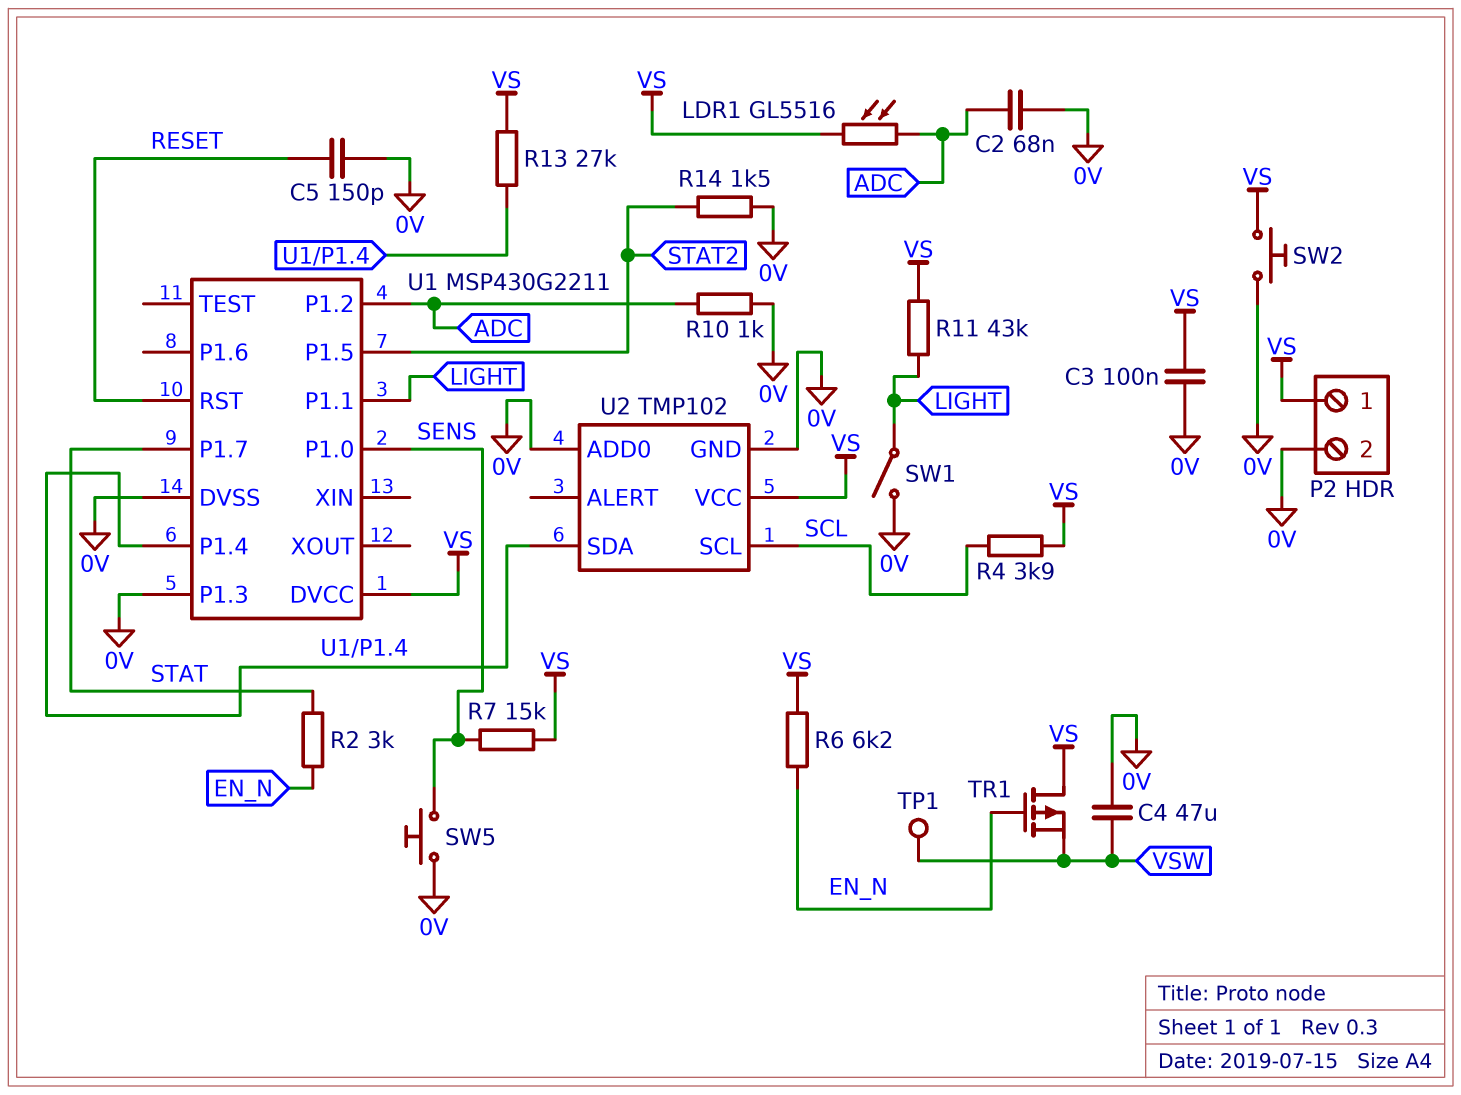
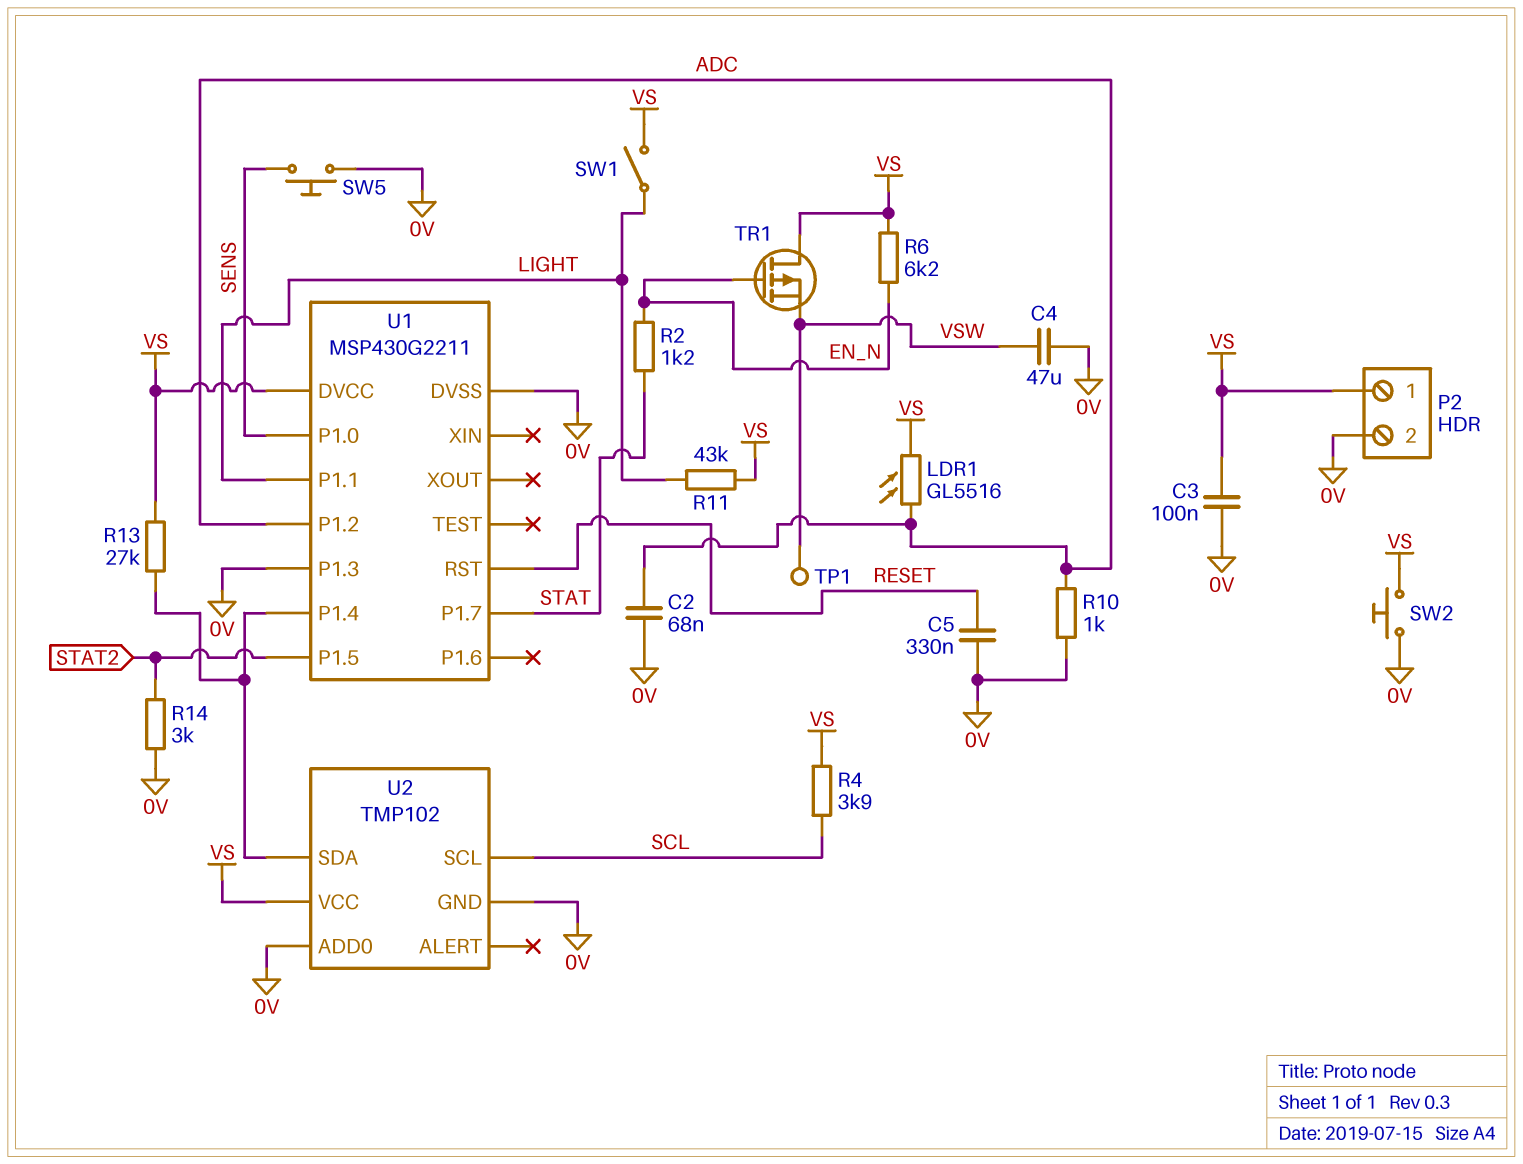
C5: 150pF (0V, RESET) -> 330nF (0V, RESET)
R2: 3k (EN_N, STAT) -> 1.2k (EN_N, STAT)
R7: 15k (SENS, VS) -> none
R14: 1.5k (0V, STAT2) -> 3k (0V, STAT2)
SW1: switch (0V, LIGHT) -> switch (LIGHT, VS)

